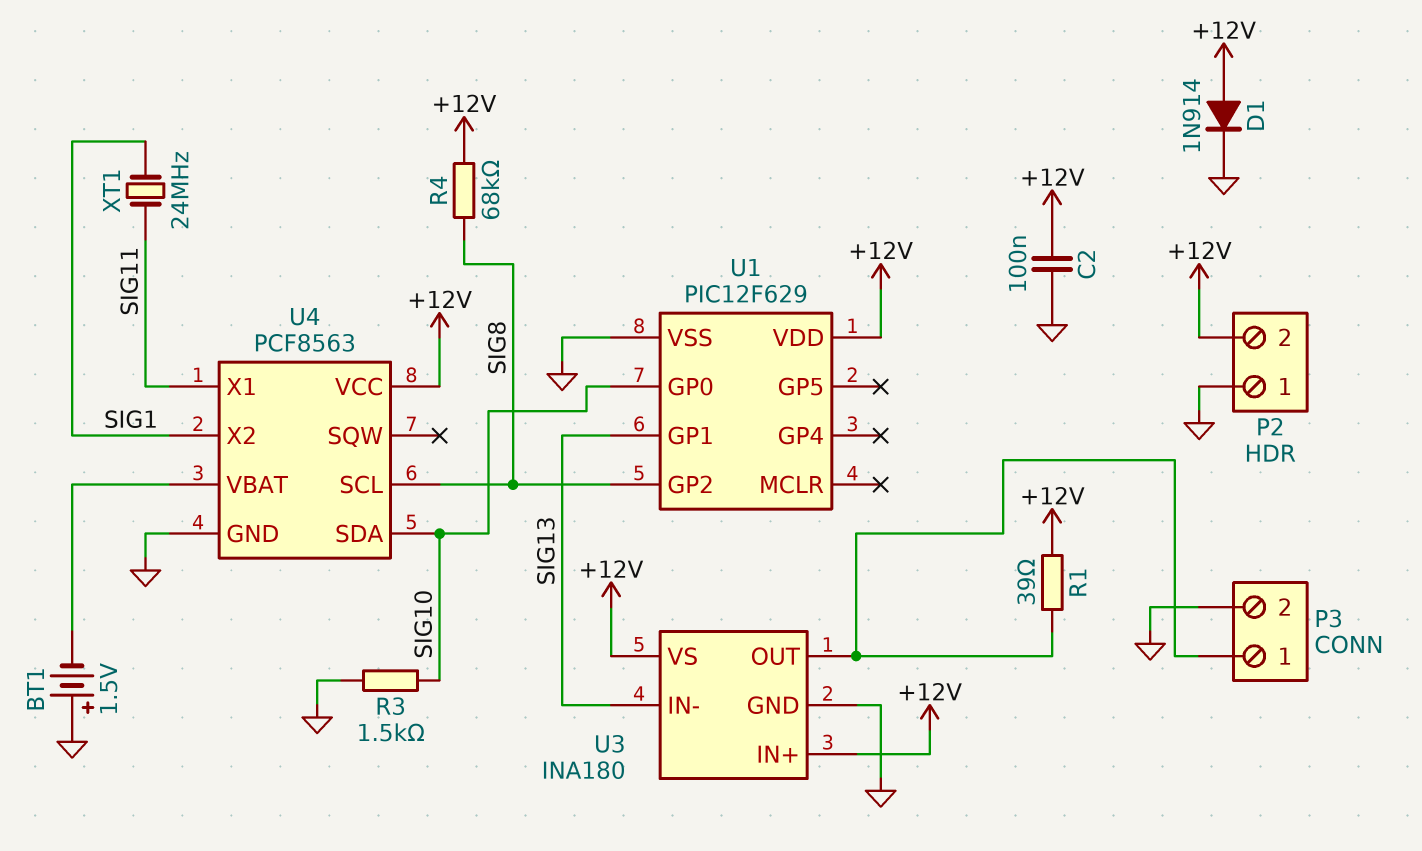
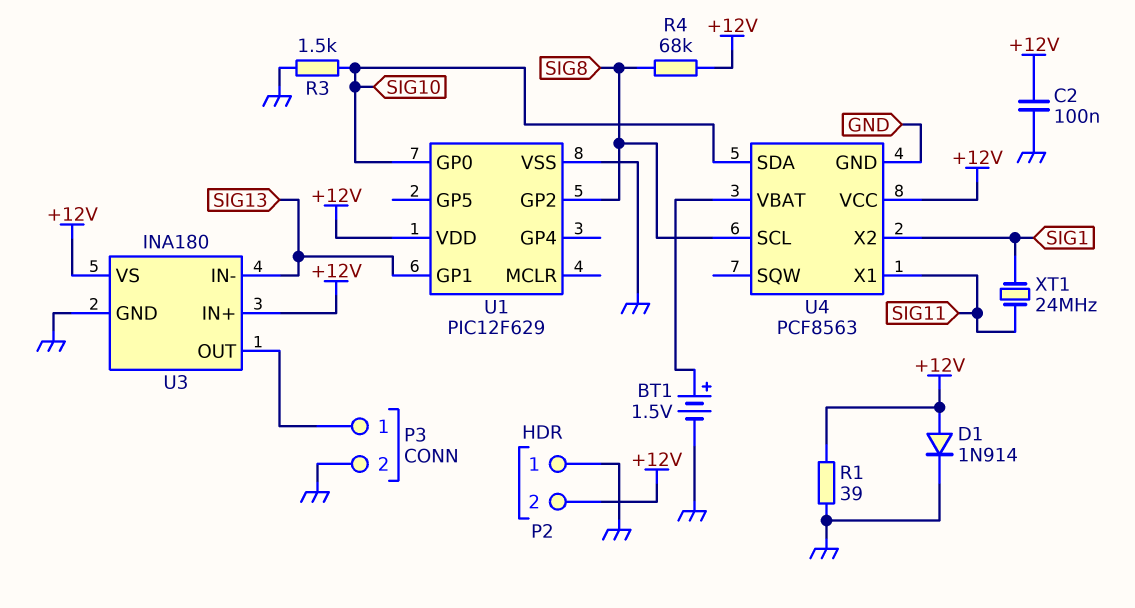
BT1: 1.5V (plus GND, minus U4/VBAT) -> 1.5V (plus U4/VBAT, minus GND)
R1: 39 (+12V, P3/1) -> 39 (+12V, GND)

